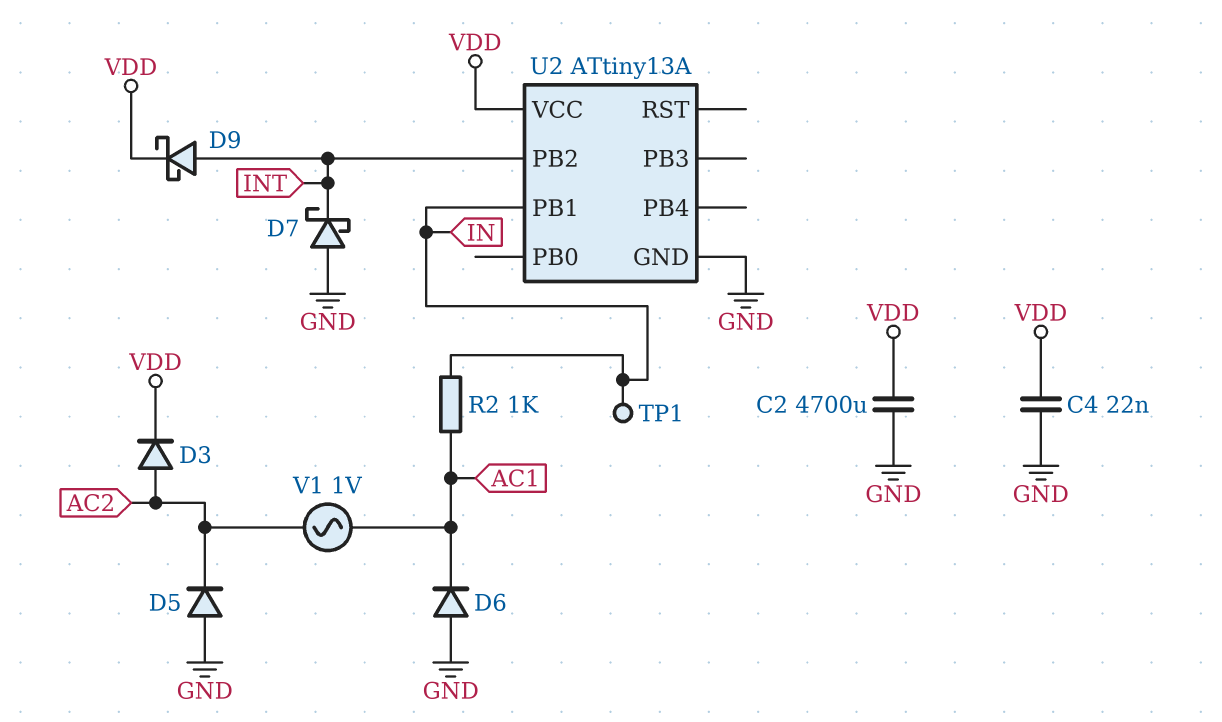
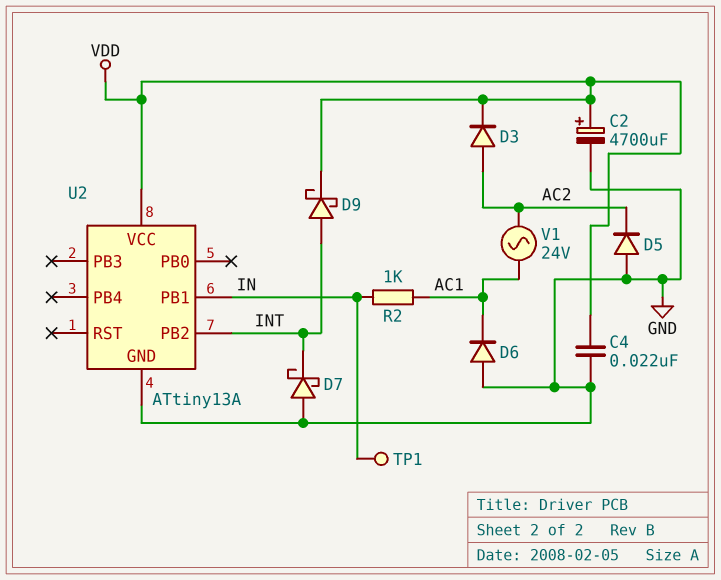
C2: 4700uF (GND, VDD) -> 4700uF (plus VDD, minus GND)
V1: AC 1V (AC1, AC2) -> AC 24V (AC1, AC2)

